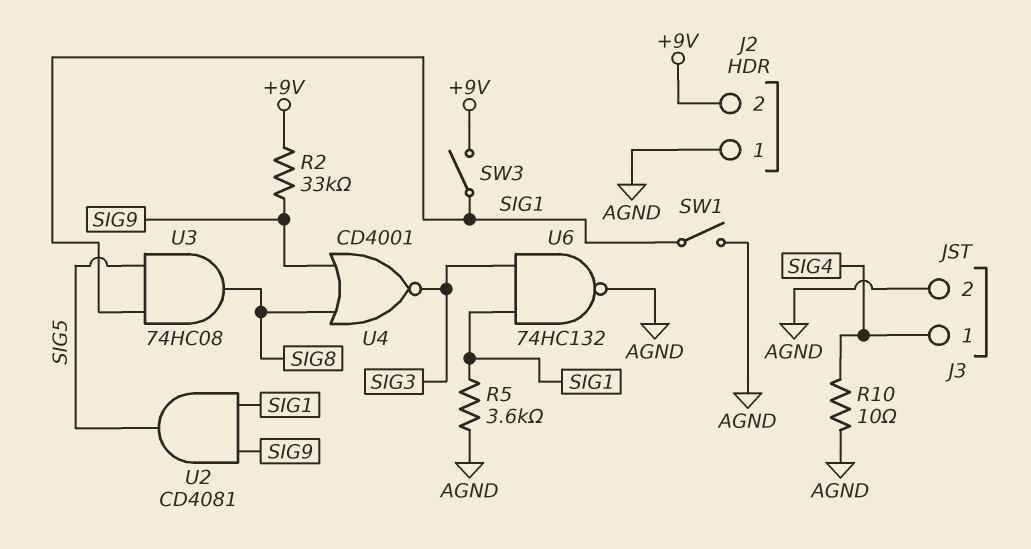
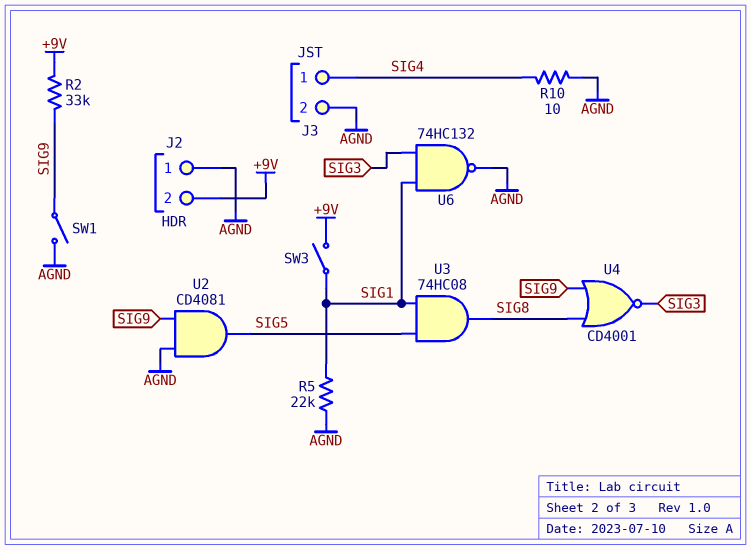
R5: 3.6k (AGND, SIG1) -> 22k (AGND, SIG1)
SW1: switch (AGND, SIG1) -> switch (AGND, SIG9)
U2: AND CD4081 (in SIG1, in SIG9, out SIG5) -> AND CD4081 (in AGND, in SIG9, out SIG5)

